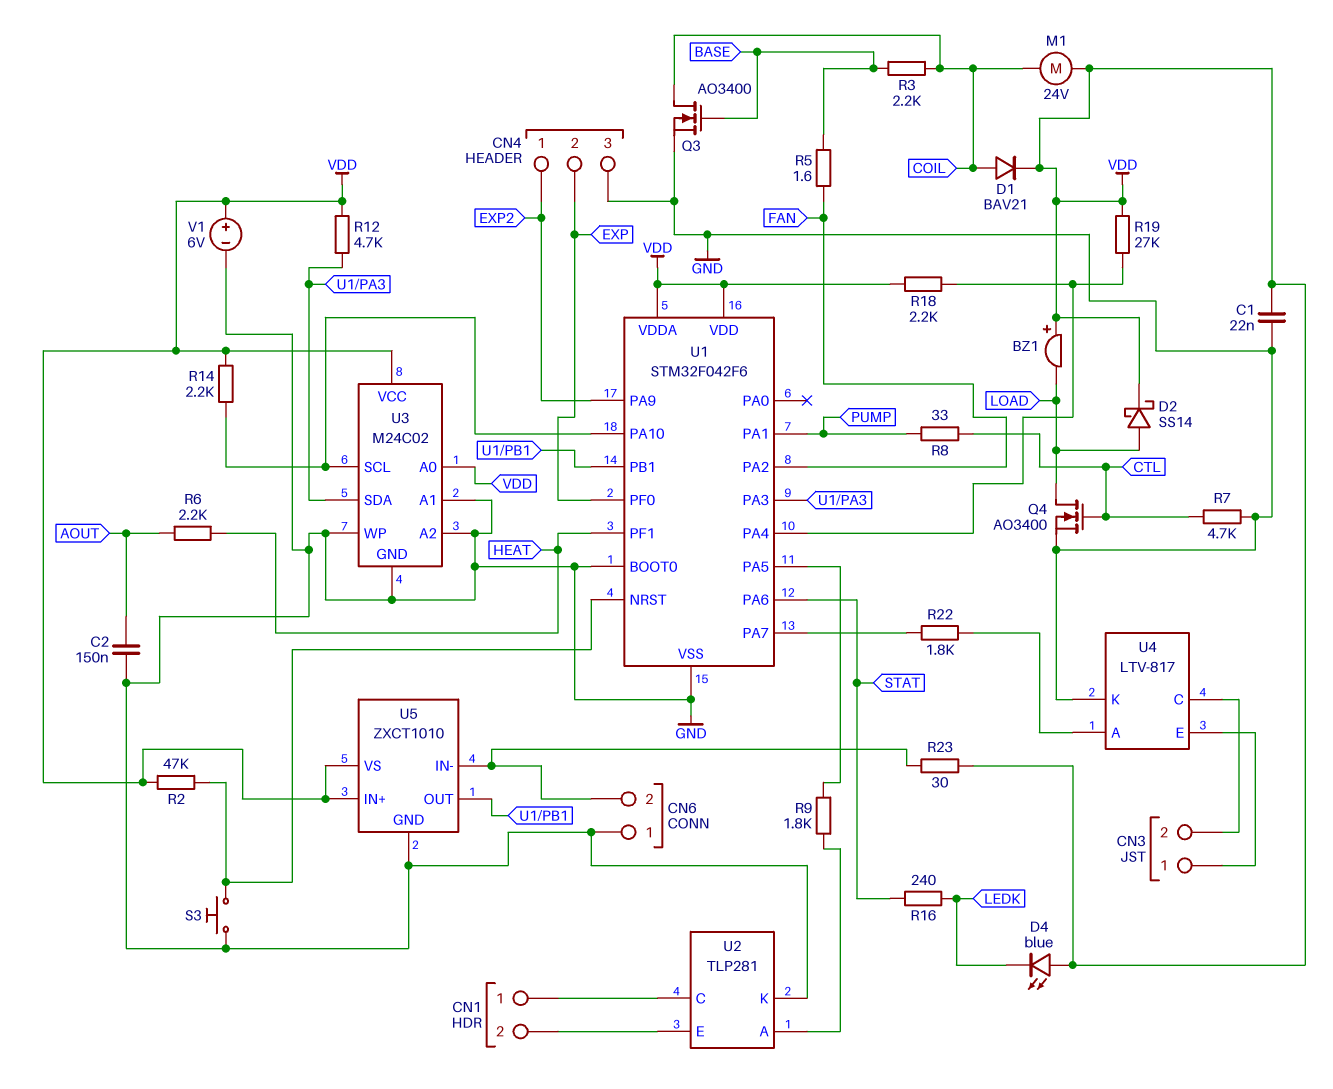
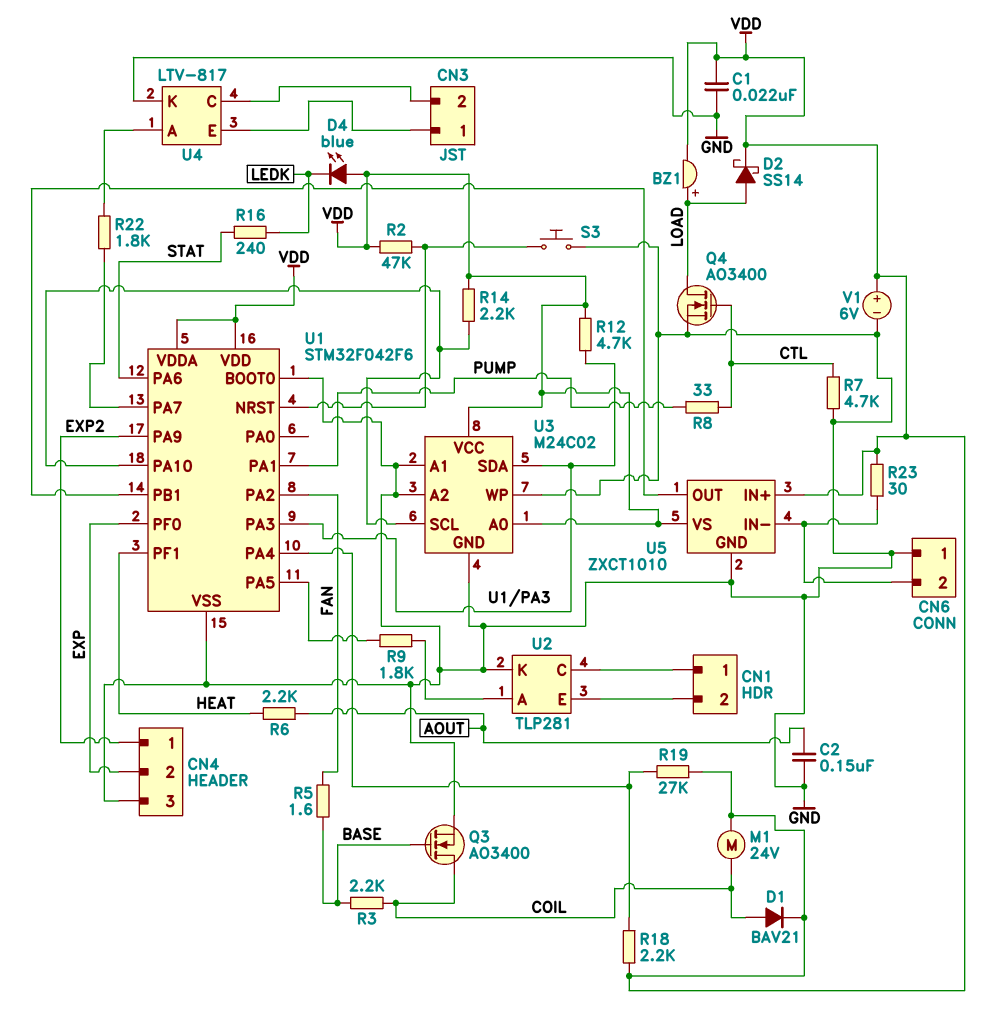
BZ1: buzzer (plus VDD, minus LOAD) -> buzzer (plus LOAD, minus VDD)

